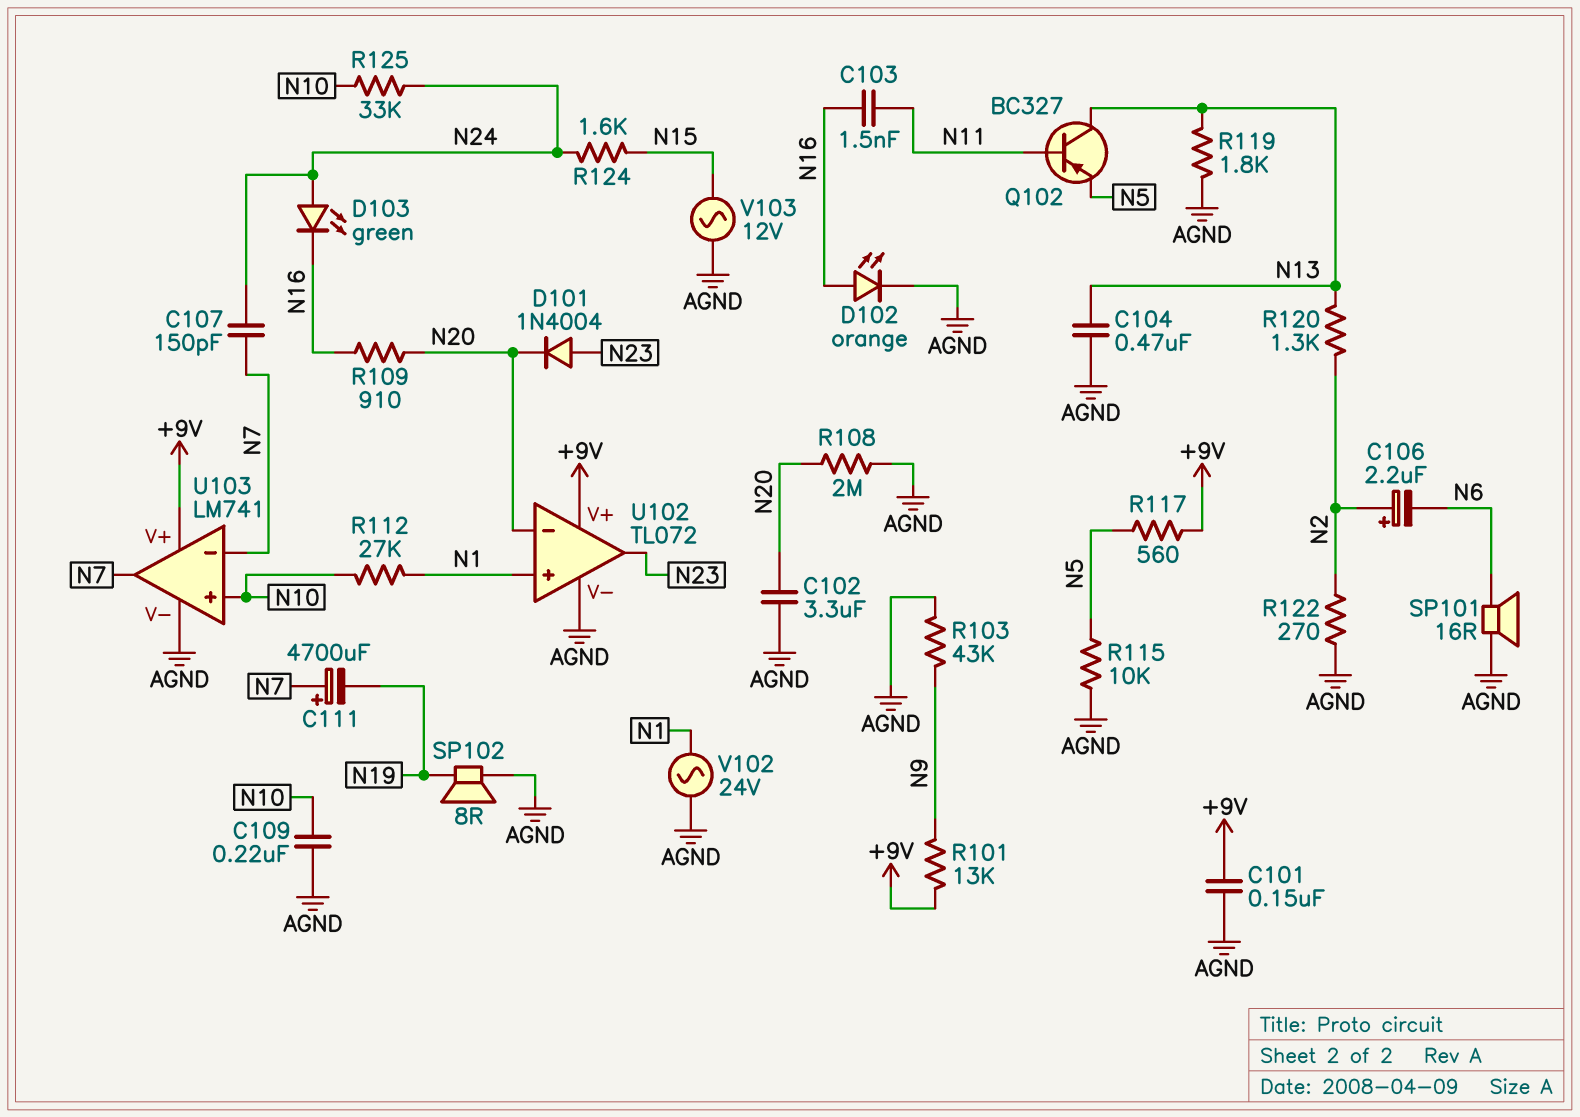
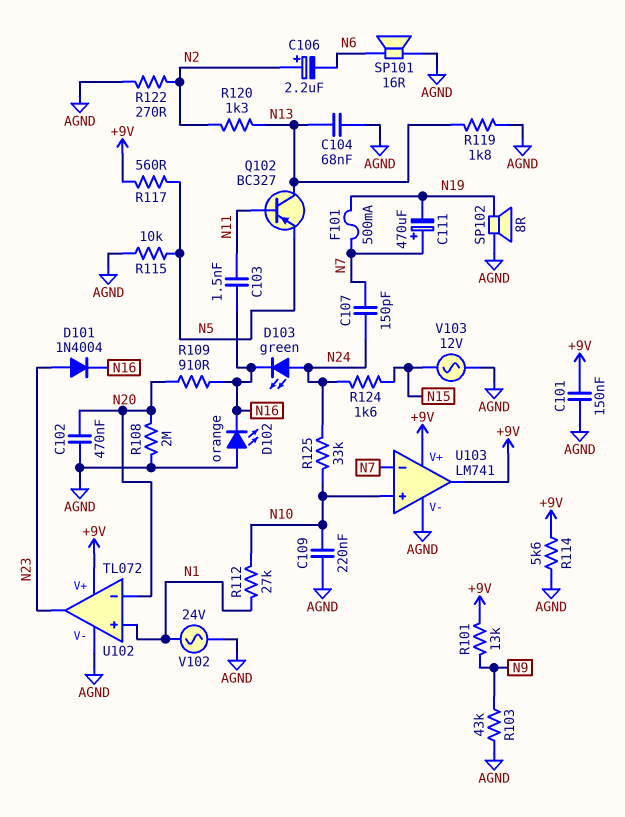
C102: 3.3uF (AGND, N20) -> 470nF (AGND, N20)
C104: 470nF (AGND, N13) -> 68nF (AGND, N13)
C111: 4700uF (plus N7, minus N19) -> 470uF (plus N7, minus N19)
D101: diode 1N4004 (A N23, K N20) -> diode 1N4004 (A N23, K N16)
D102: LED orange (A N16, K AGND) -> LED orange (A AGND, K N16)
F101: none -> 500mA (N7, N19)
R114: none -> 5.6k (+9V, AGND)
U103 pin out: N7 -> +9V

